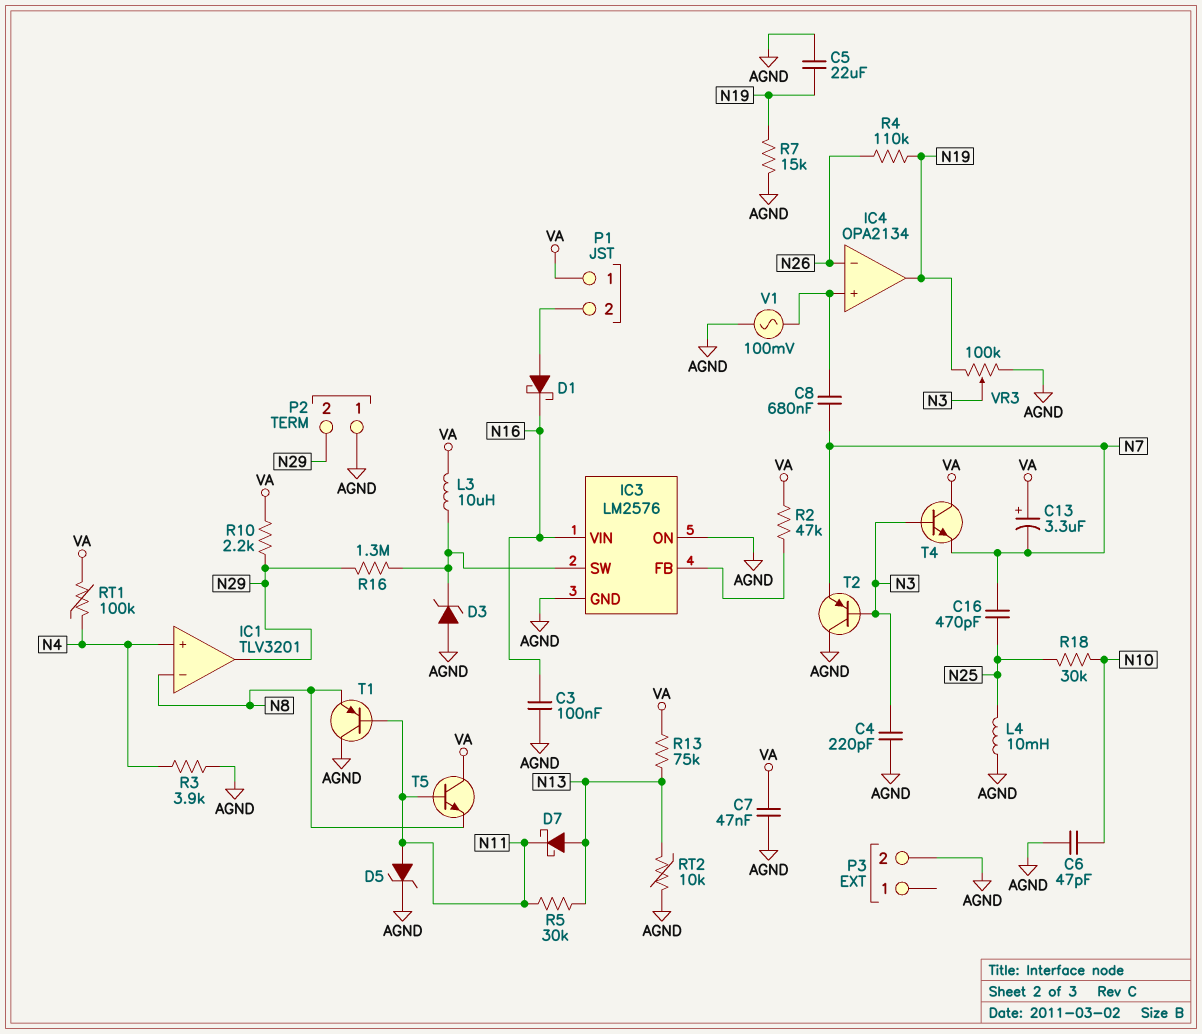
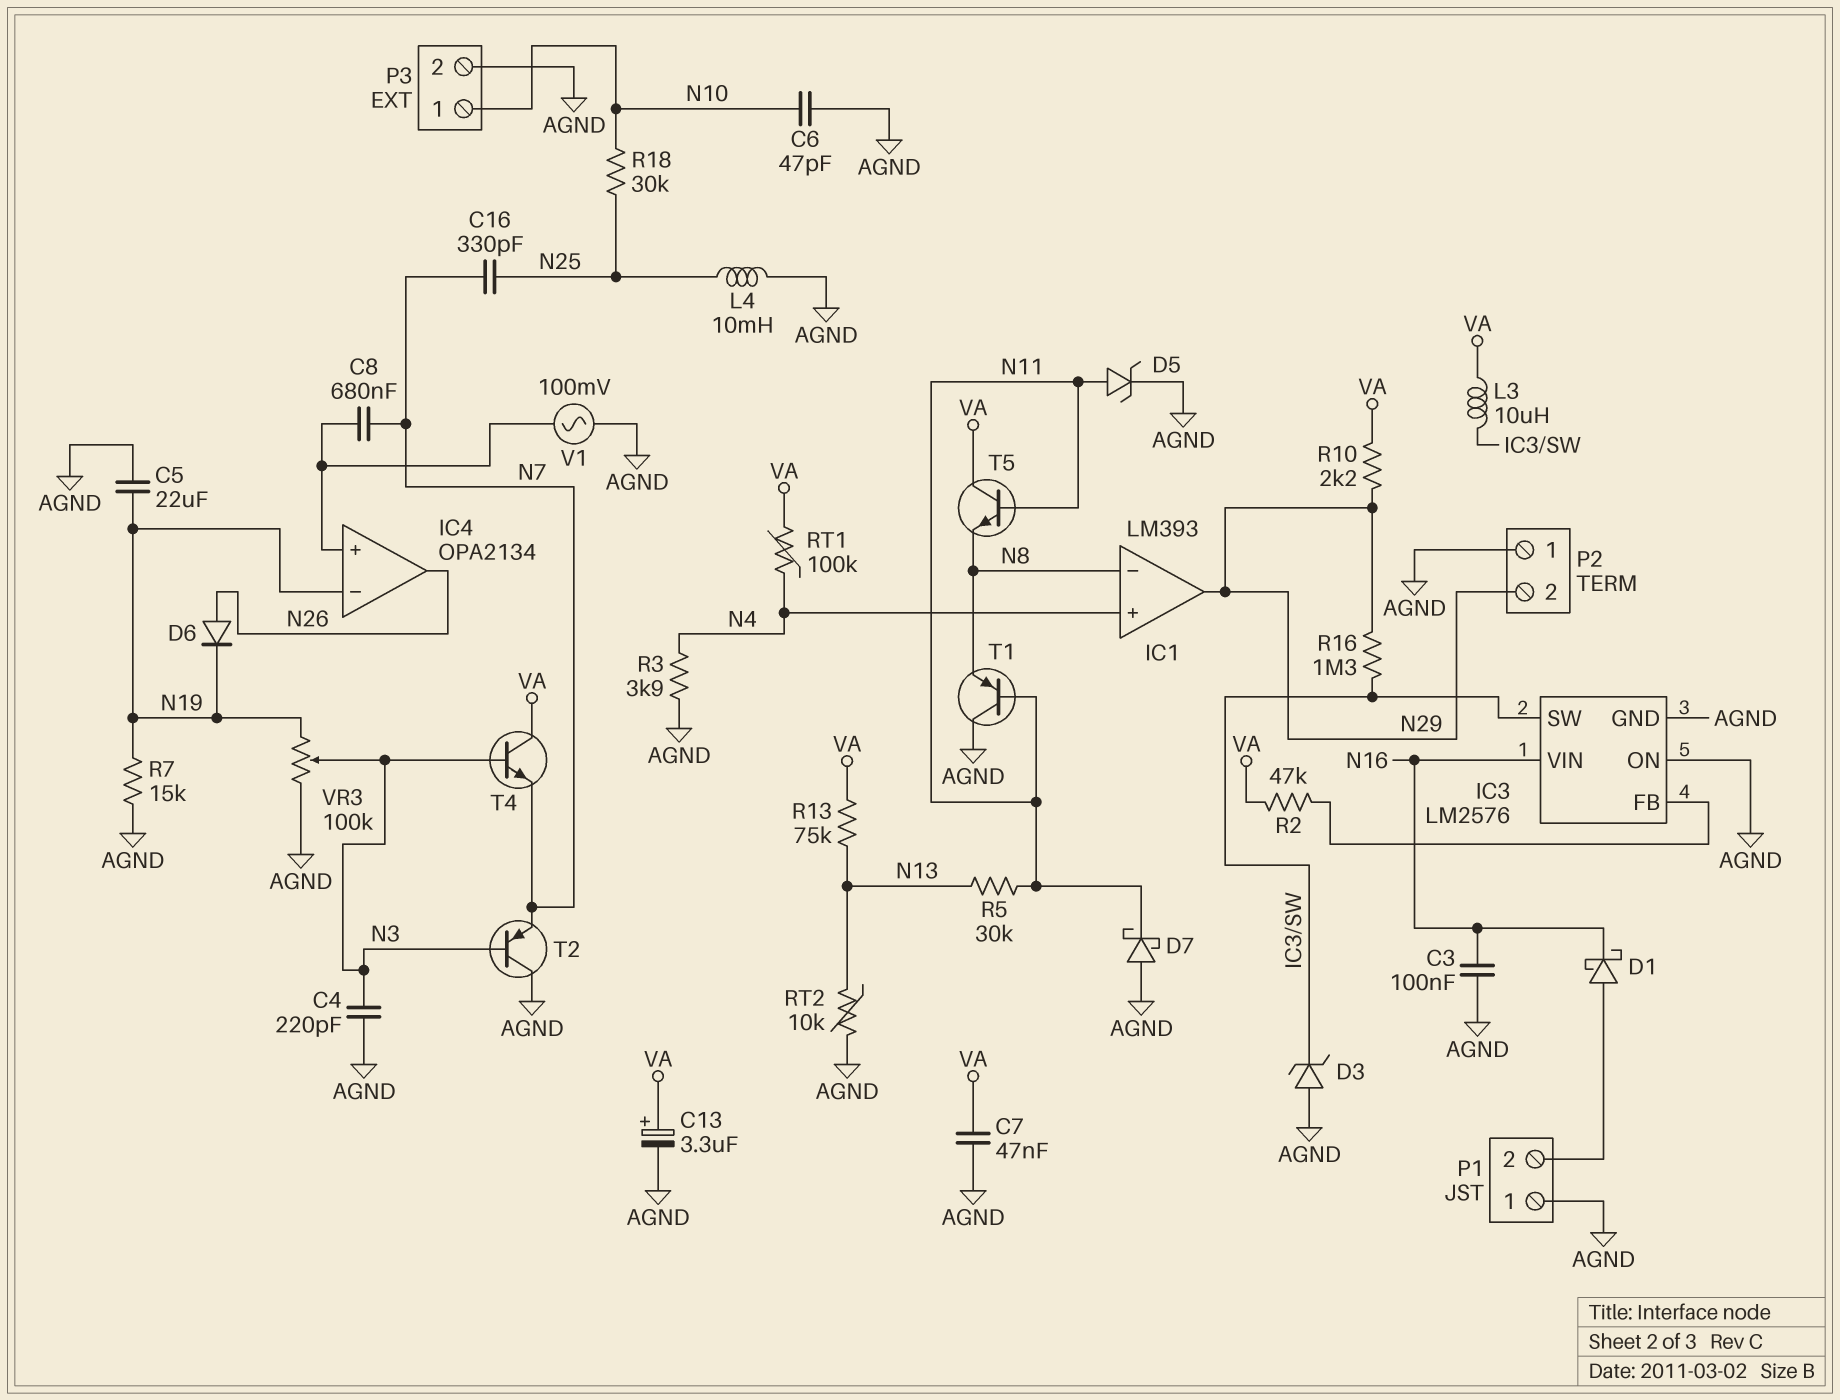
C13: 3.3uF (plus VA, minus N7) -> 3.3uF (plus VA, minus AGND)
C16: 470pF (N7, N25) -> 330pF (N7, N25)
D6: none -> diode (A N26, K N19)
D7: schottky (A N13, K N11) -> schottky (A AGND, K N11)
IC1: TLV3201 -> LM393
IC4 pin in-: N26 -> N19
IC4 pin out: N19 -> N26
P1 pin 1: VA -> AGND
P3 pin 1: none -> N10
R4: 110k (N19, N26) -> none

